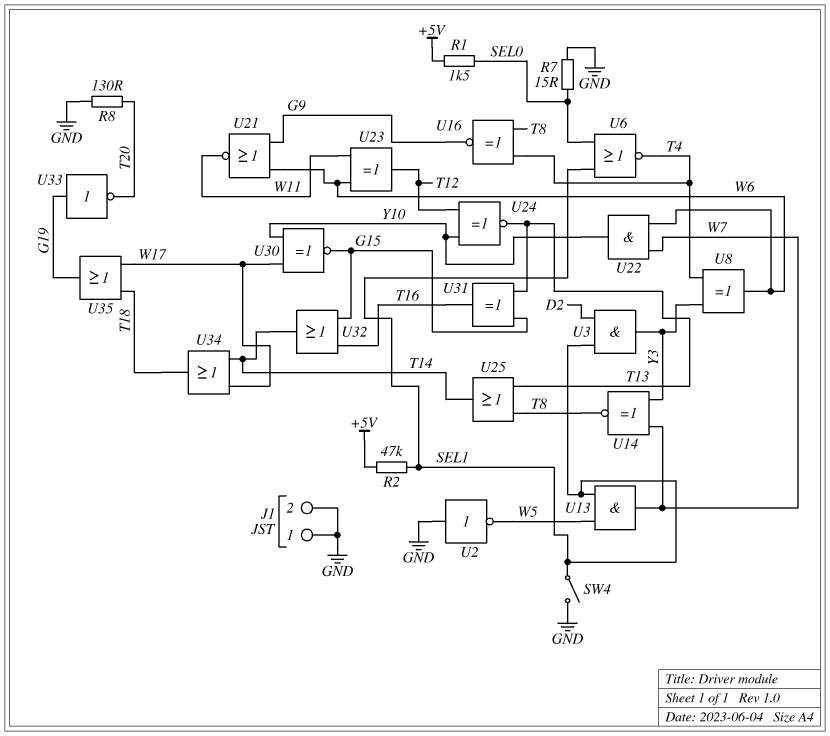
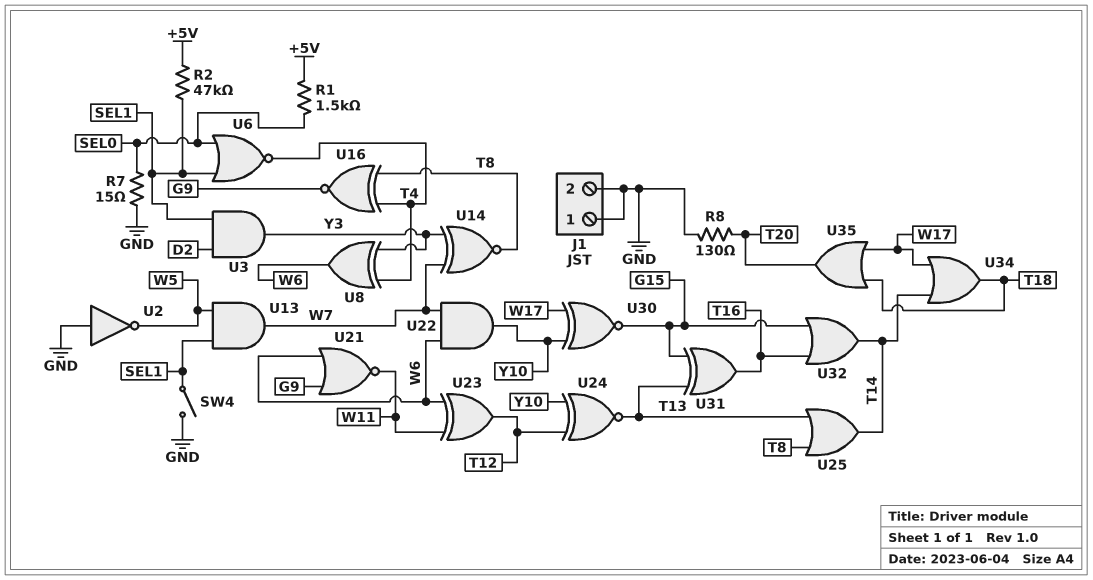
U33: NOT (in G19, out T20) -> none
U35: OR (in T18, in W17, out G19) -> OR (in T18, in W17, out T20)

